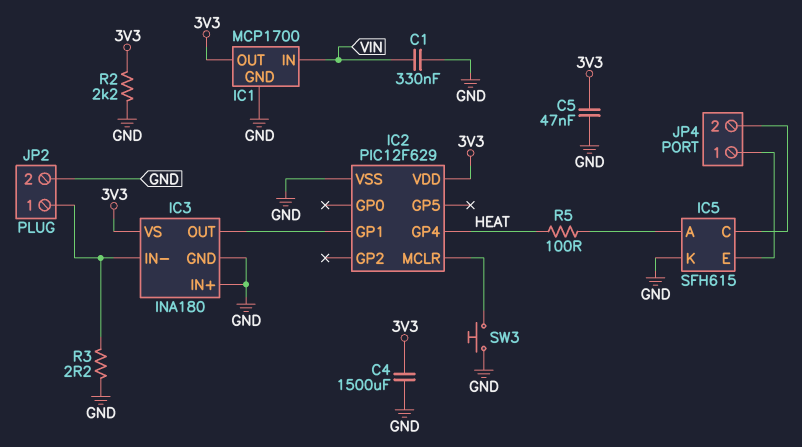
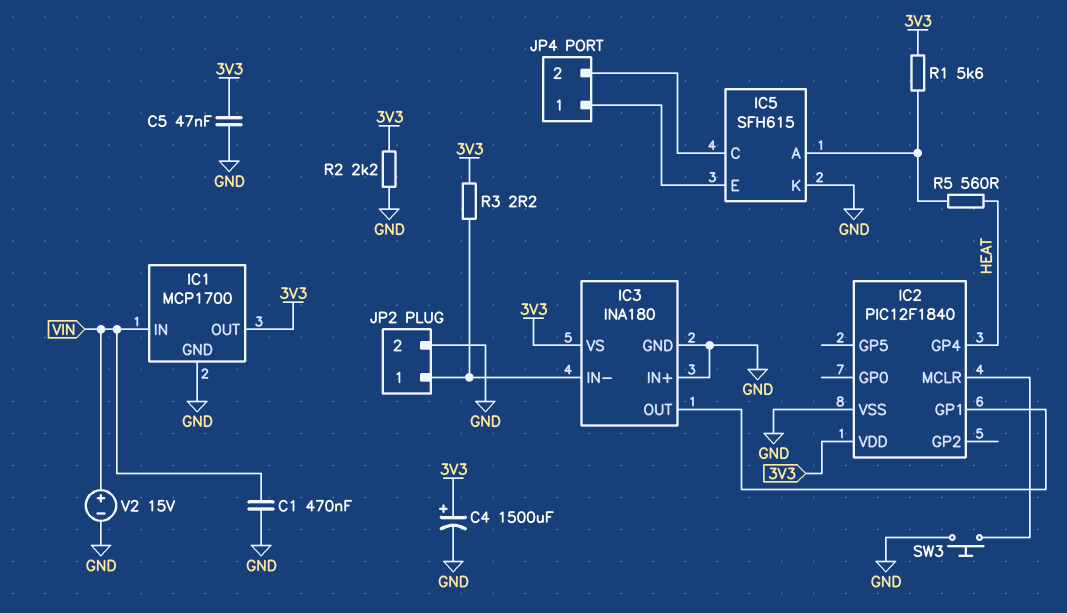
C1: 330nF (GND, VIN) -> 470nF (GND, VIN)
C4: 1500uF (3V3, GND) -> 1500uF (plus 3V3, minus GND)
IC2: PIC12F629 -> PIC12F1840
R1: none -> 5.6k (3V3, IC5/A)
R3: 2.2 (GND, IC3/IN-) -> 2.2 (3V3, IC3/IN-)
R5: 100 (HEAT, IC5/A) -> 560 (HEAT, IC5/A)
V2: none -> 15V (plus VIN, minus GND)

